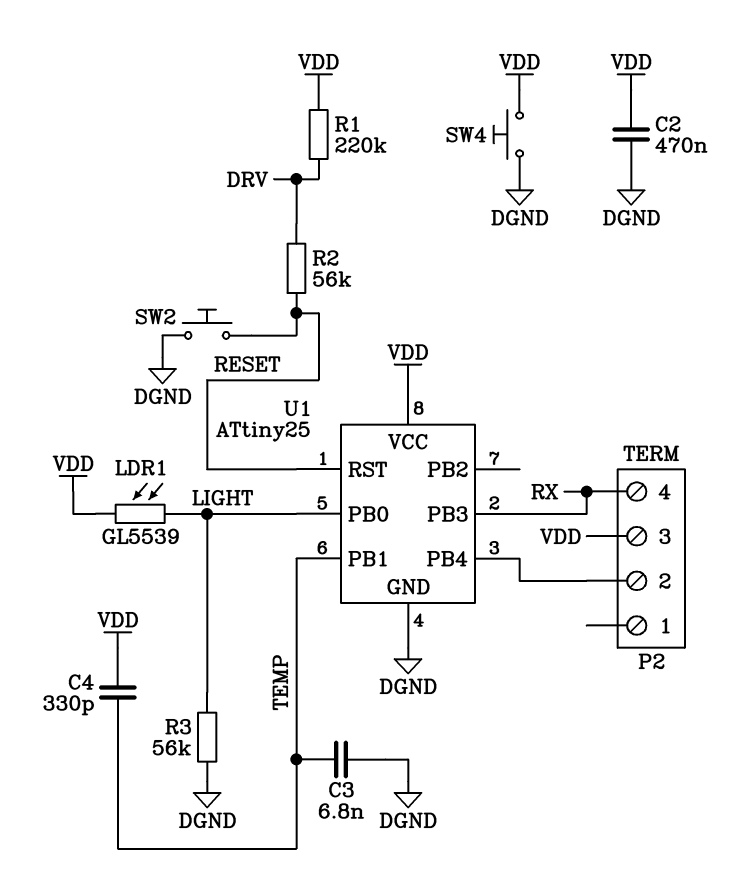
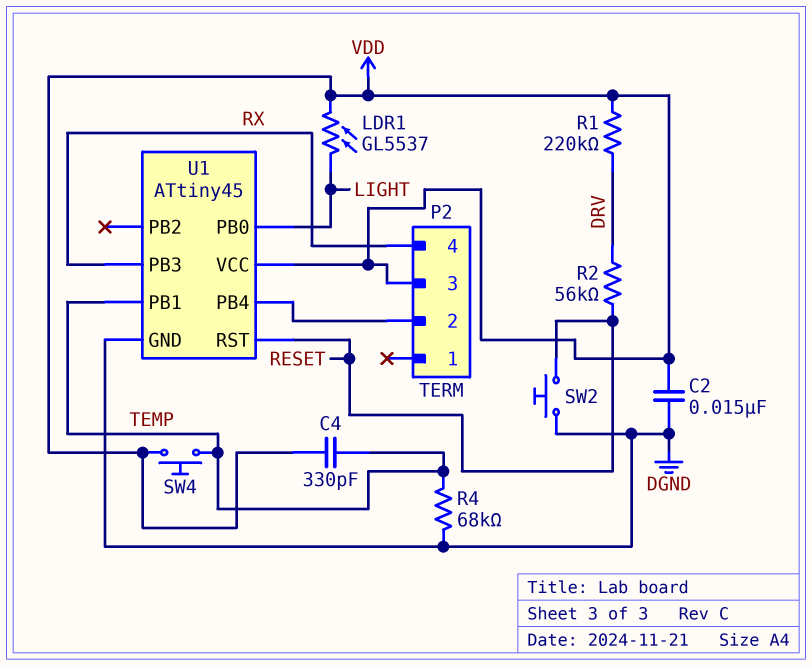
C2: 470nF (DGND, VDD) -> 15nF (DGND, VDD)
C3: 6.8nF (DGND, TEMP) -> none
LDR1: GL5539 (LIGHT, VDD) -> GL5537 (LIGHT, VDD)
R3: 56k (DGND, LIGHT) -> none
R4: none -> 68k (DGND, TEMP)
SW4: button (DGND, VDD) -> button (TEMP, VDD)
U1: ATtiny25 -> ATtiny45

